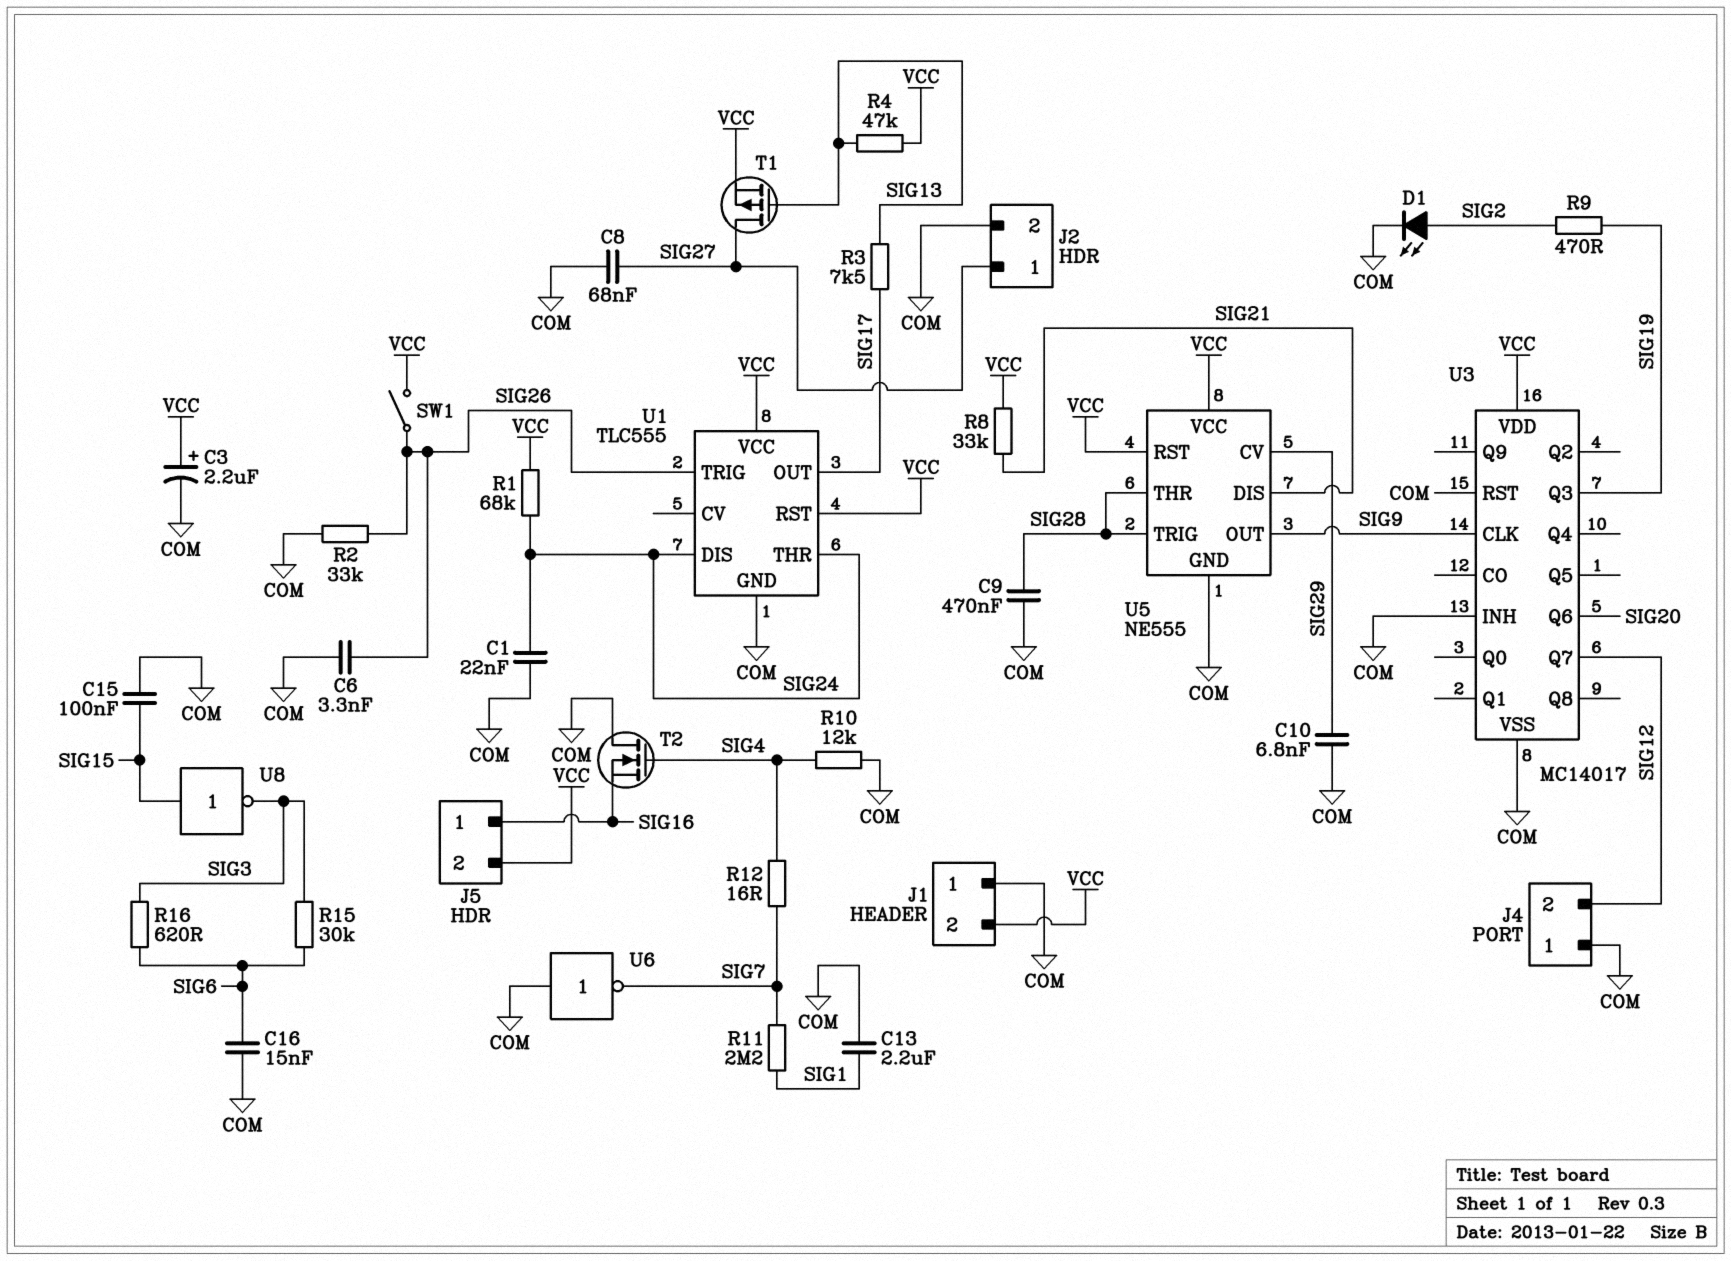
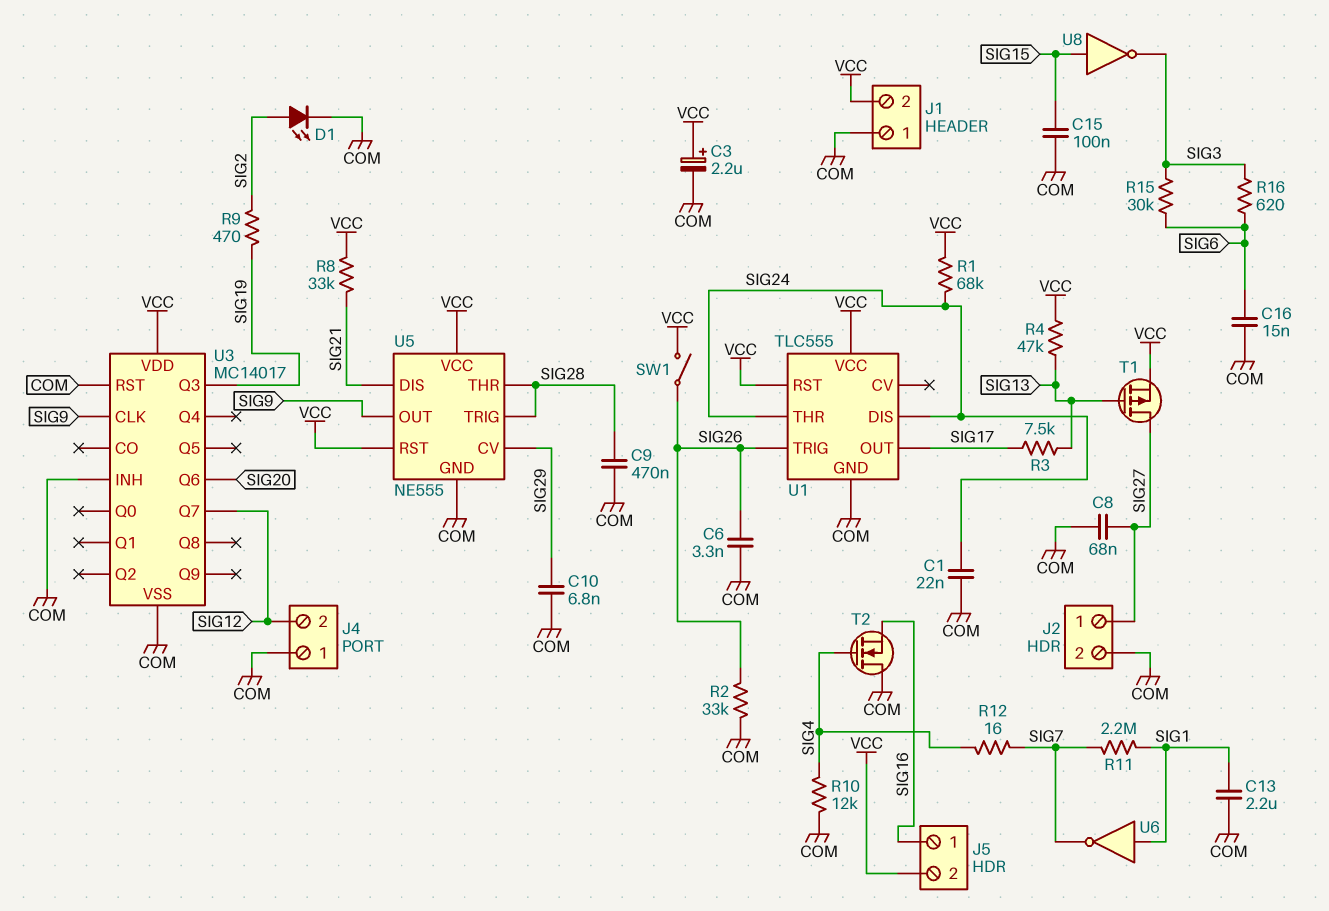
U6: NOT (in COM, out SIG7) -> NOT (in SIG1, out SIG7)

